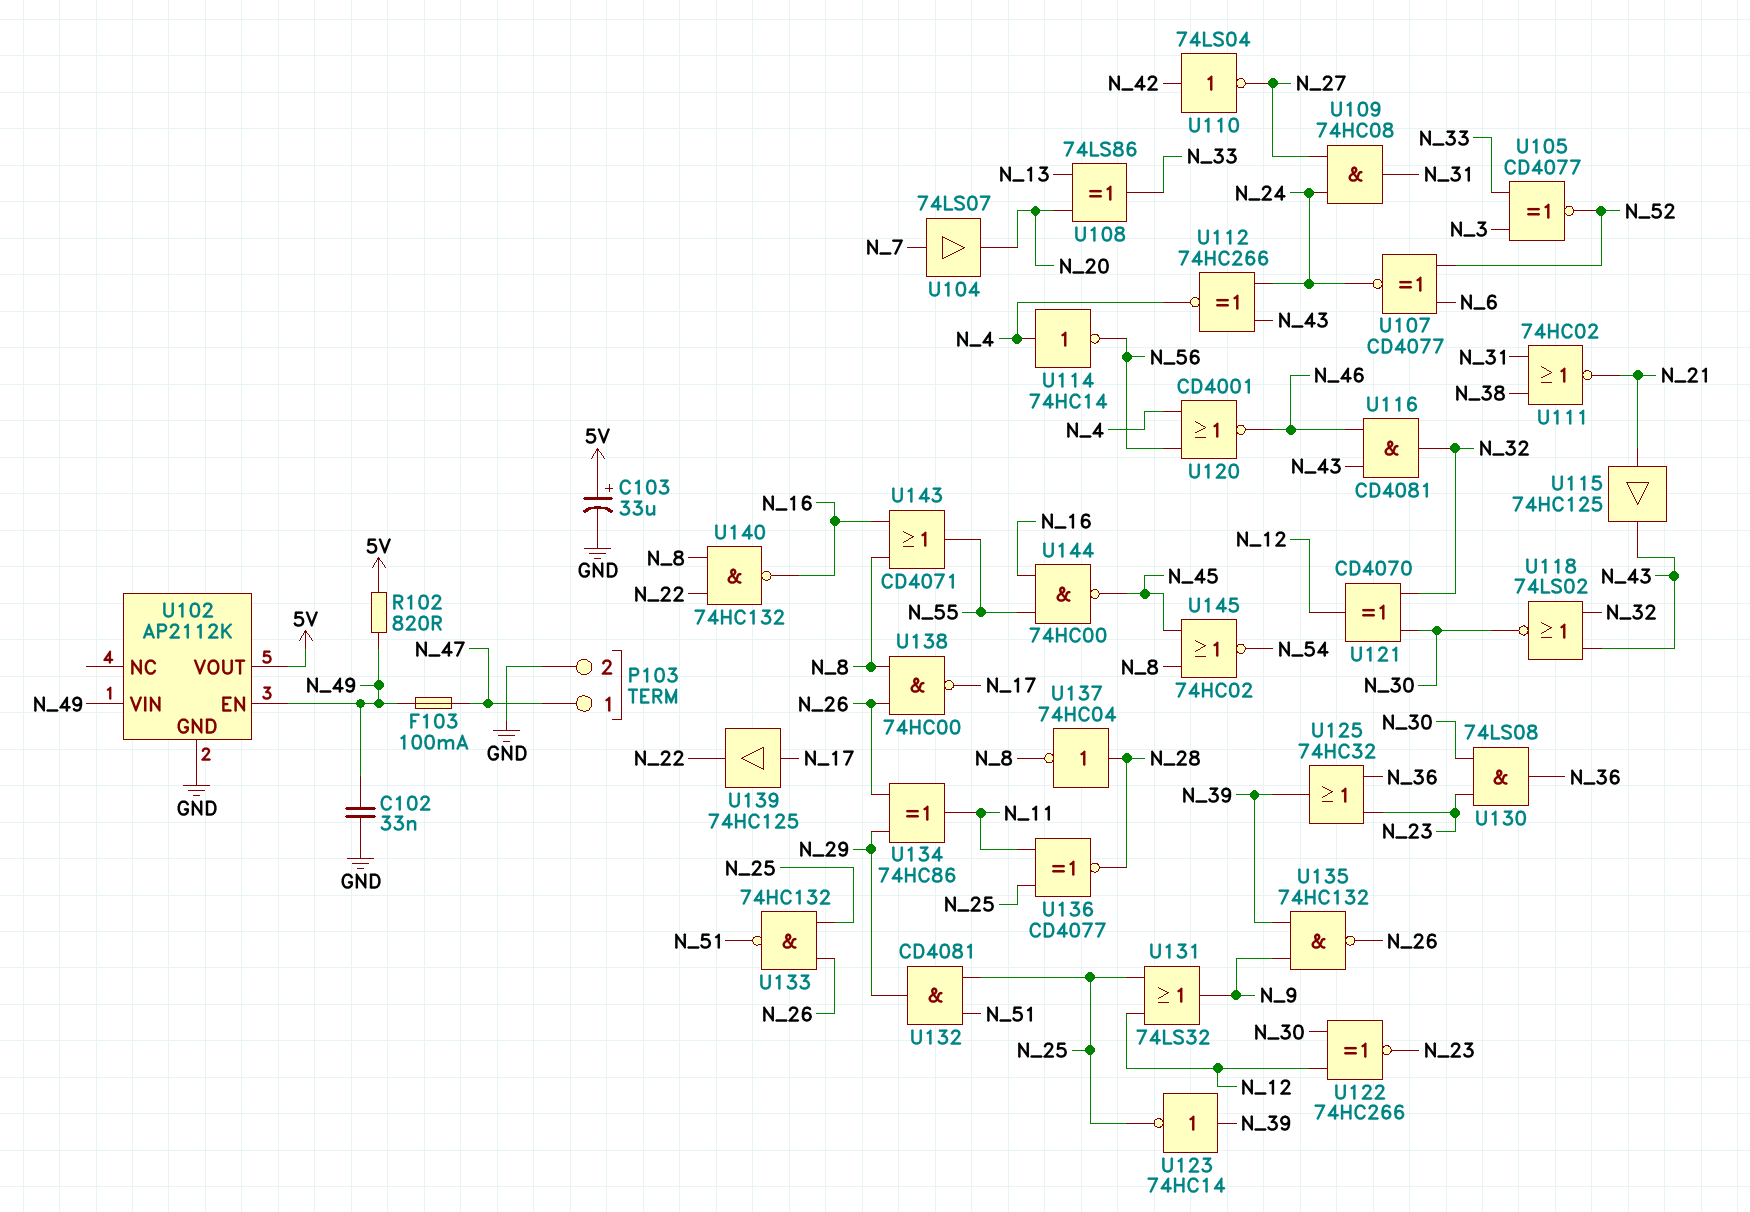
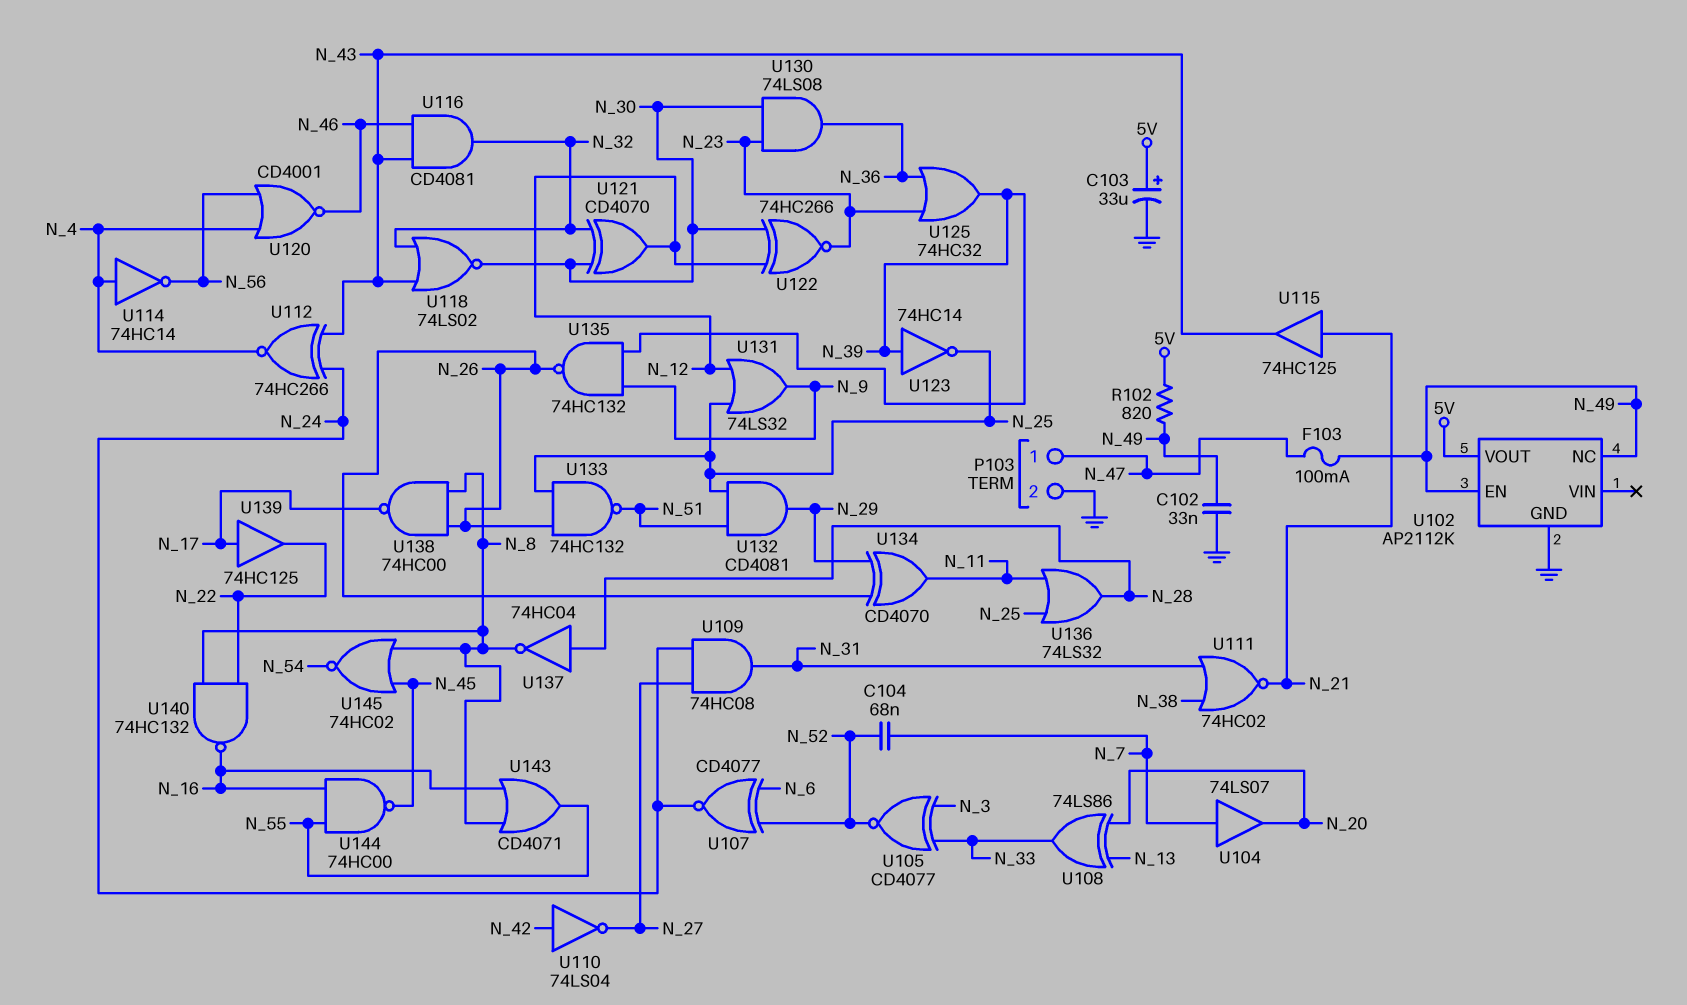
C104: none -> 68nF (N_7, N_52)
U102 pin NC: none -> N_49
U102 pin VIN: N_49 -> none
U134: XOR 74HC86 (in N_26, in N_29, out N_11) -> XOR CD4070 (in N_26, in N_29, out N_11)
U136: XNOR CD4077 (in N_11, in N_25, out N_28) -> OR 74LS32 (in N_11, in N_25, out N_28)

